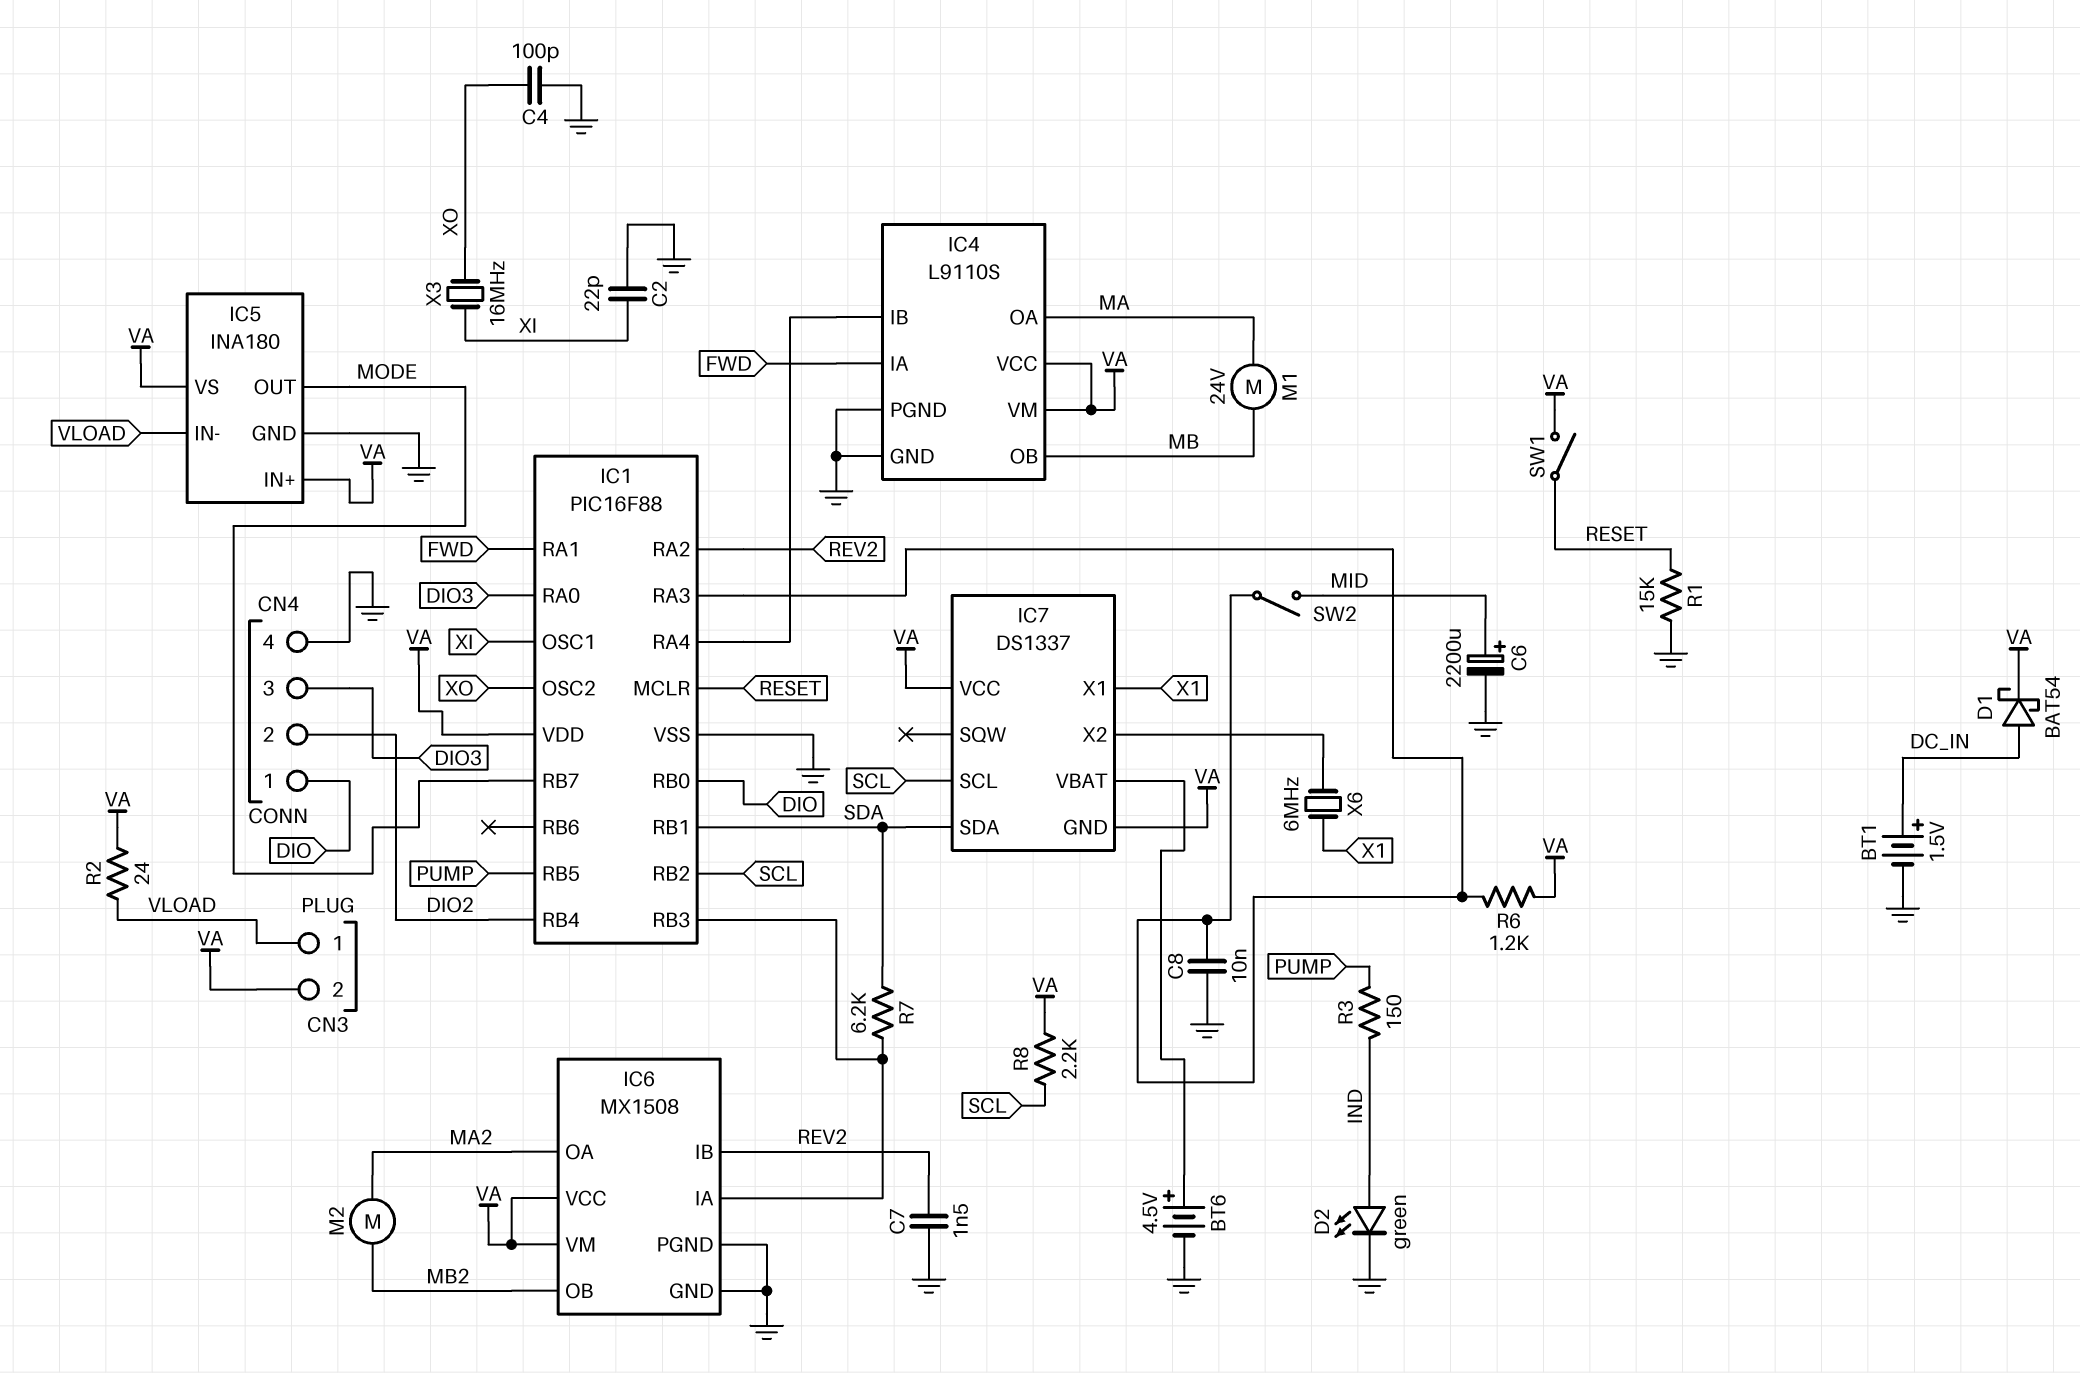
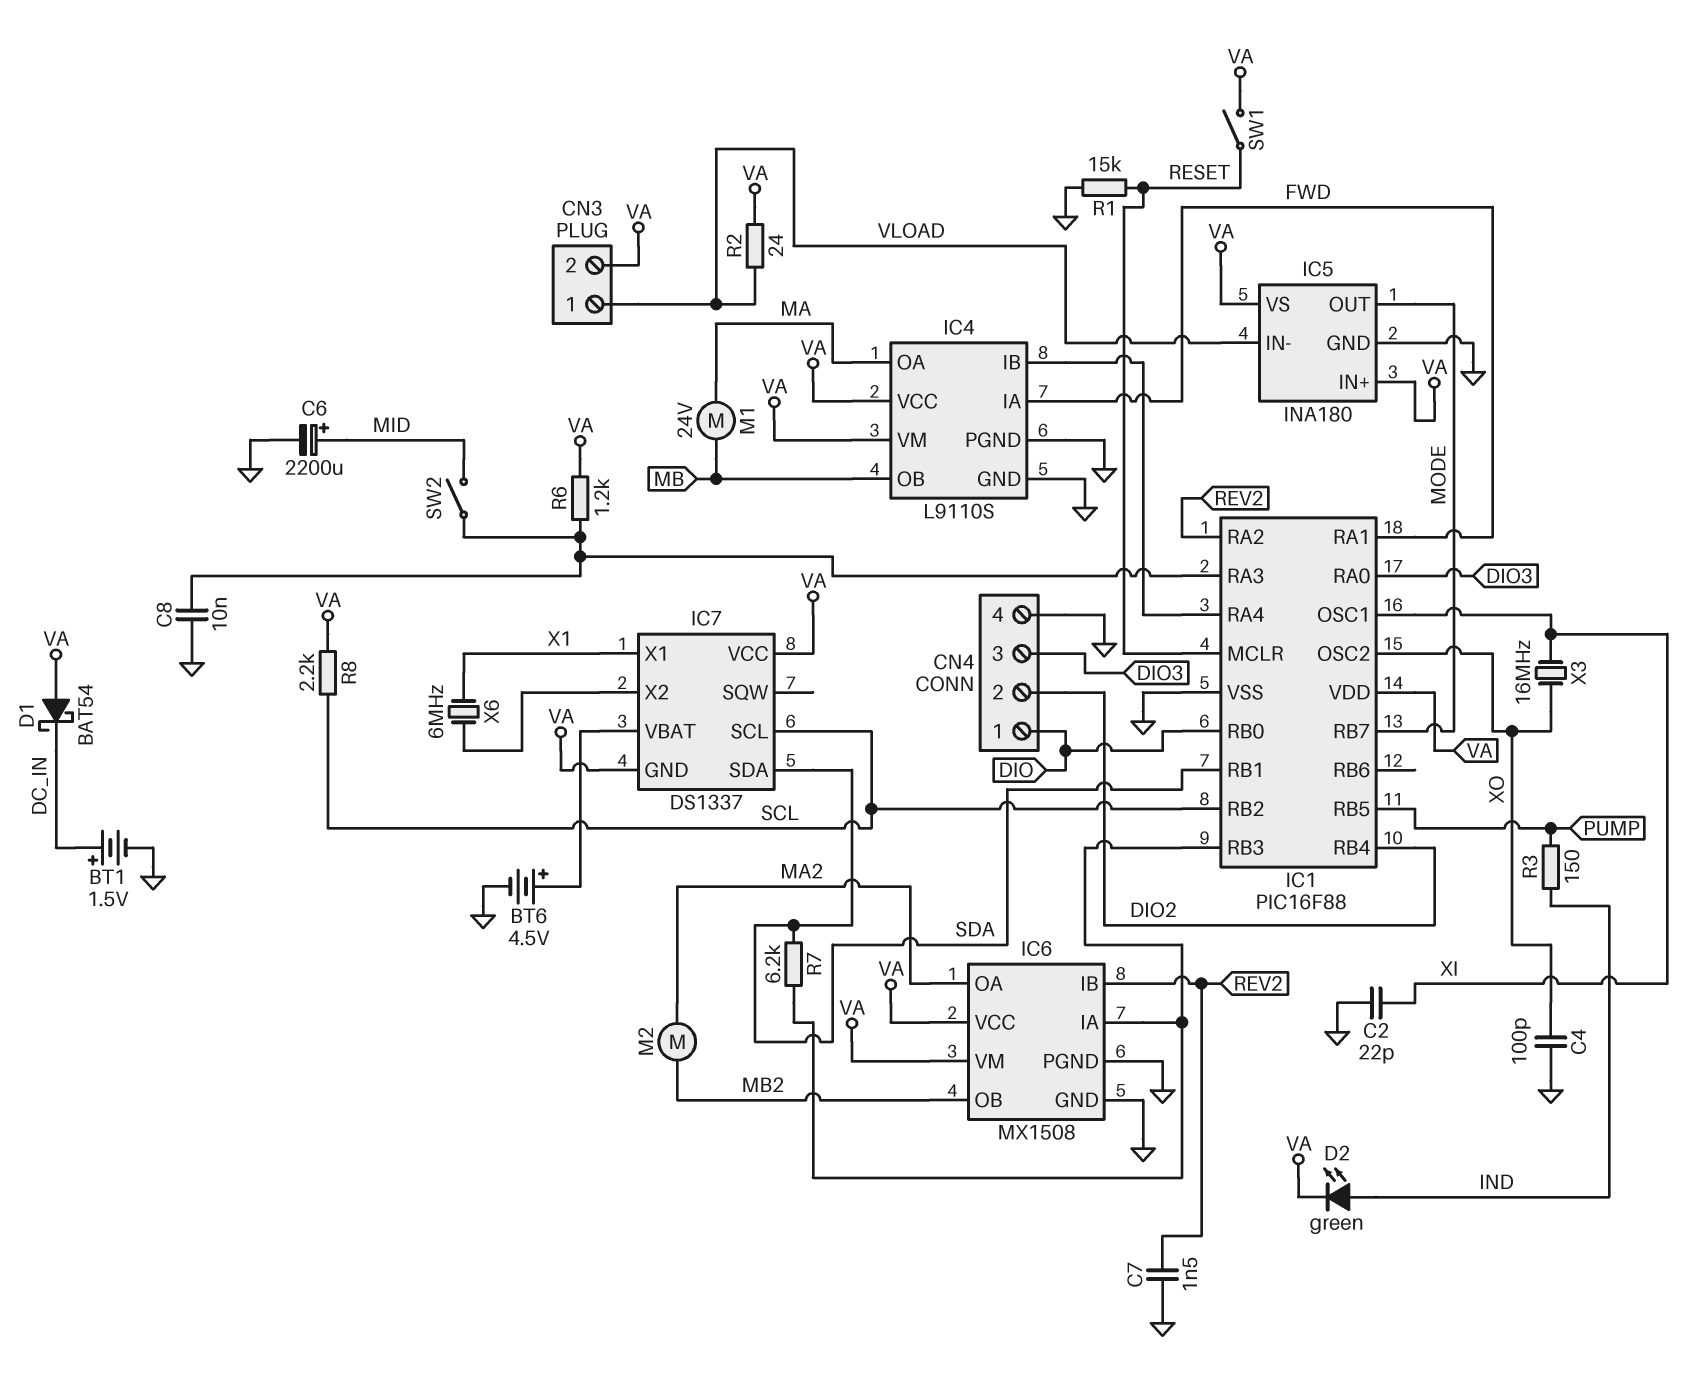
D1: schottky BAT54 (A DC_IN, K VA) -> schottky BAT54 (A VA, K DC_IN)
D2: LED green (A IND, K GND) -> LED green (A IND, K VA)

